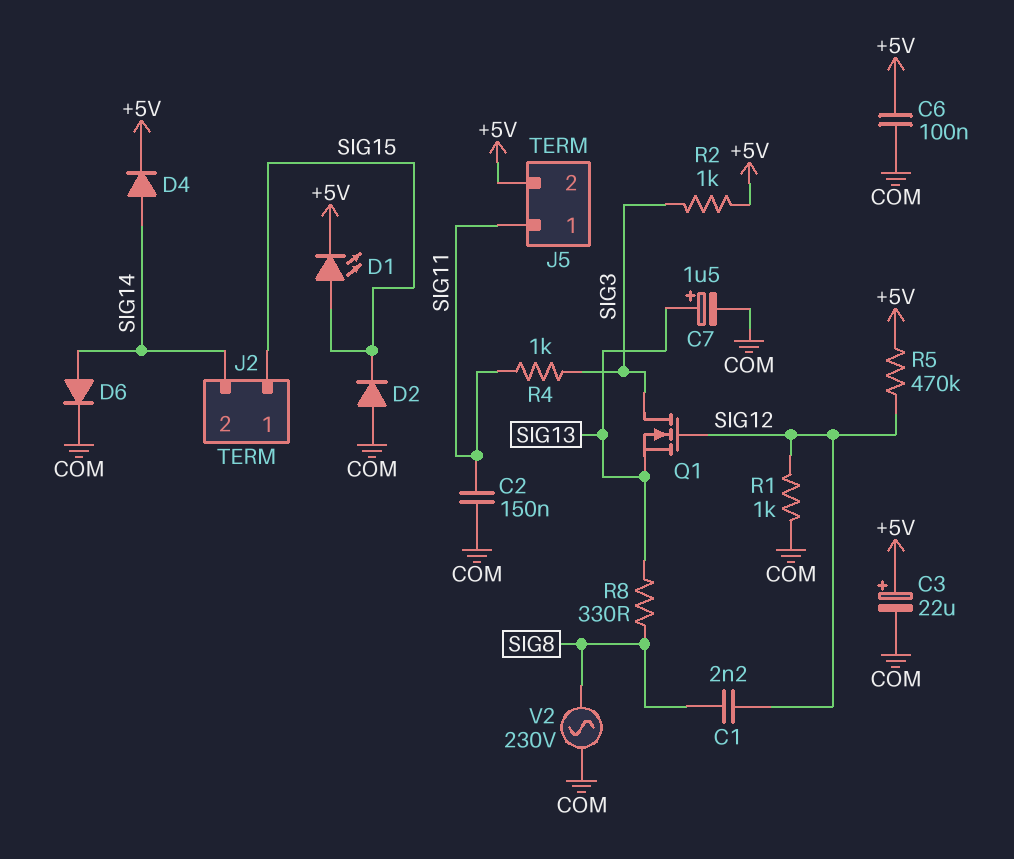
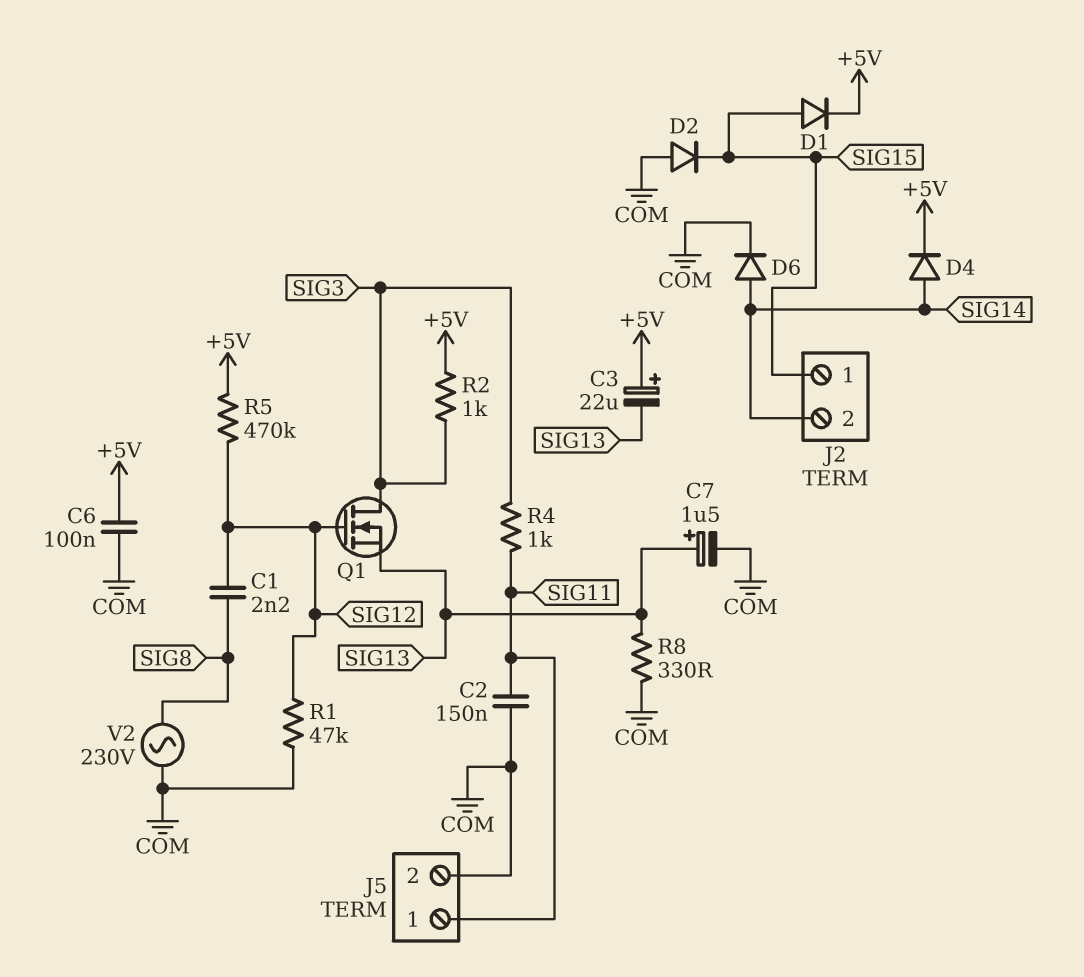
C3: 22uF (plus +5V, minus COM) -> 22uF (plus +5V, minus SIG13)
D1: LED (A SIG15, K +5V) -> diode (A SIG15, K +5V)
J5 pin 2: +5V -> COM
R1: 1k (COM, SIG12) -> 47k (COM, SIG12)
R8: 330 (SIG8, SIG13) -> 330 (COM, SIG13)

